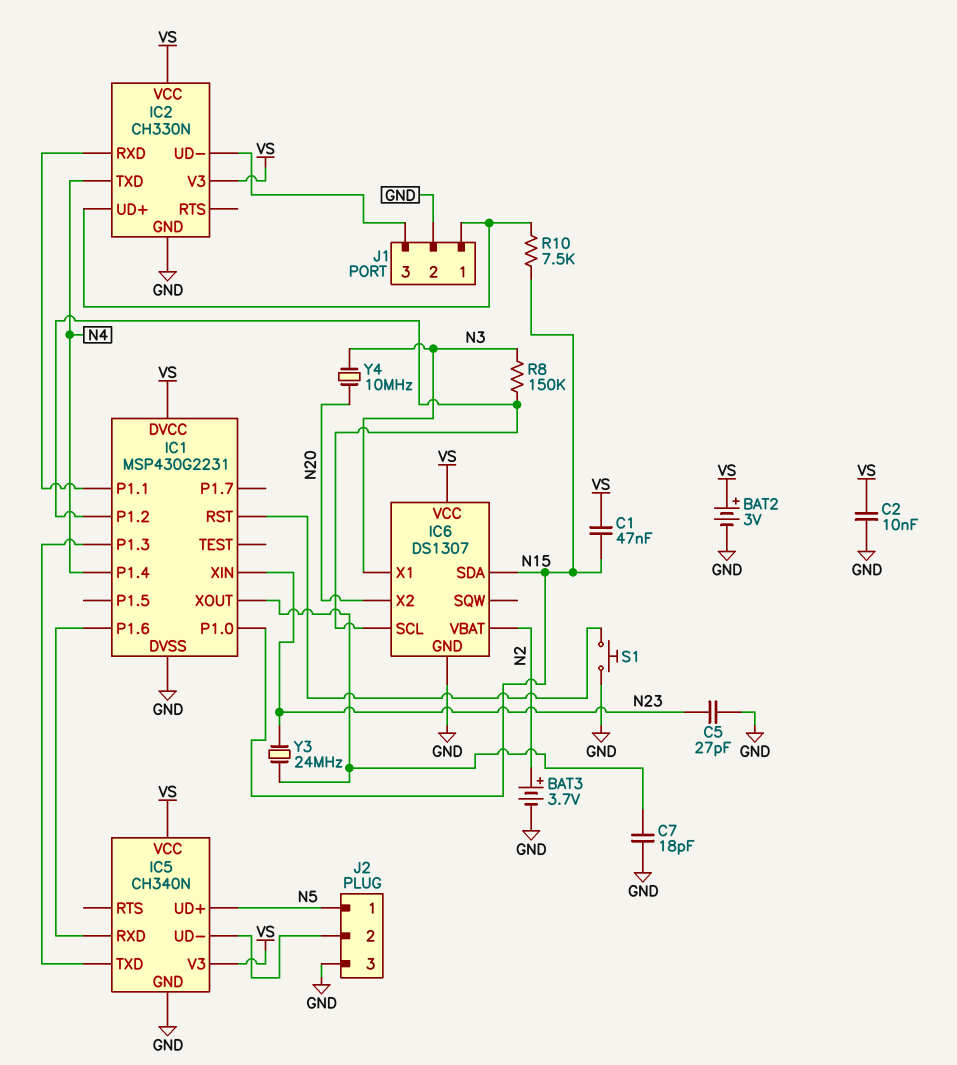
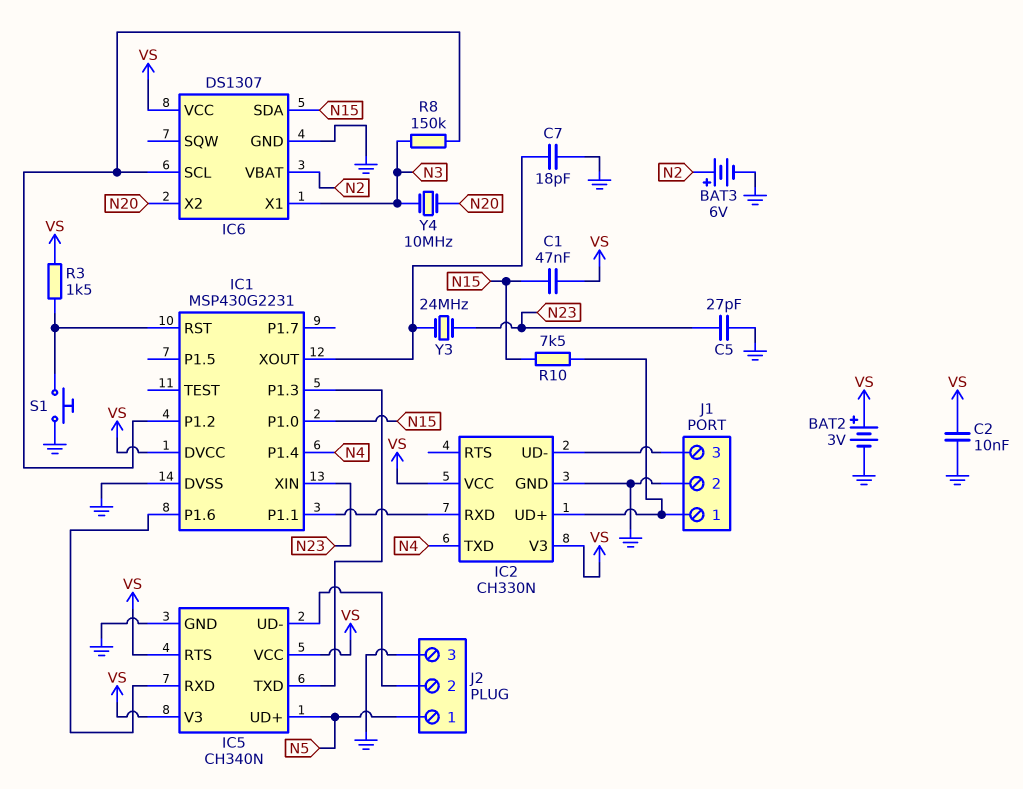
BAT3: 3.7V (plus N2, minus GND) -> 6V (plus N2, minus GND)
IC5 pin RTS: none -> VS
R3: none -> 1.5k (IC1/RST, VS)

